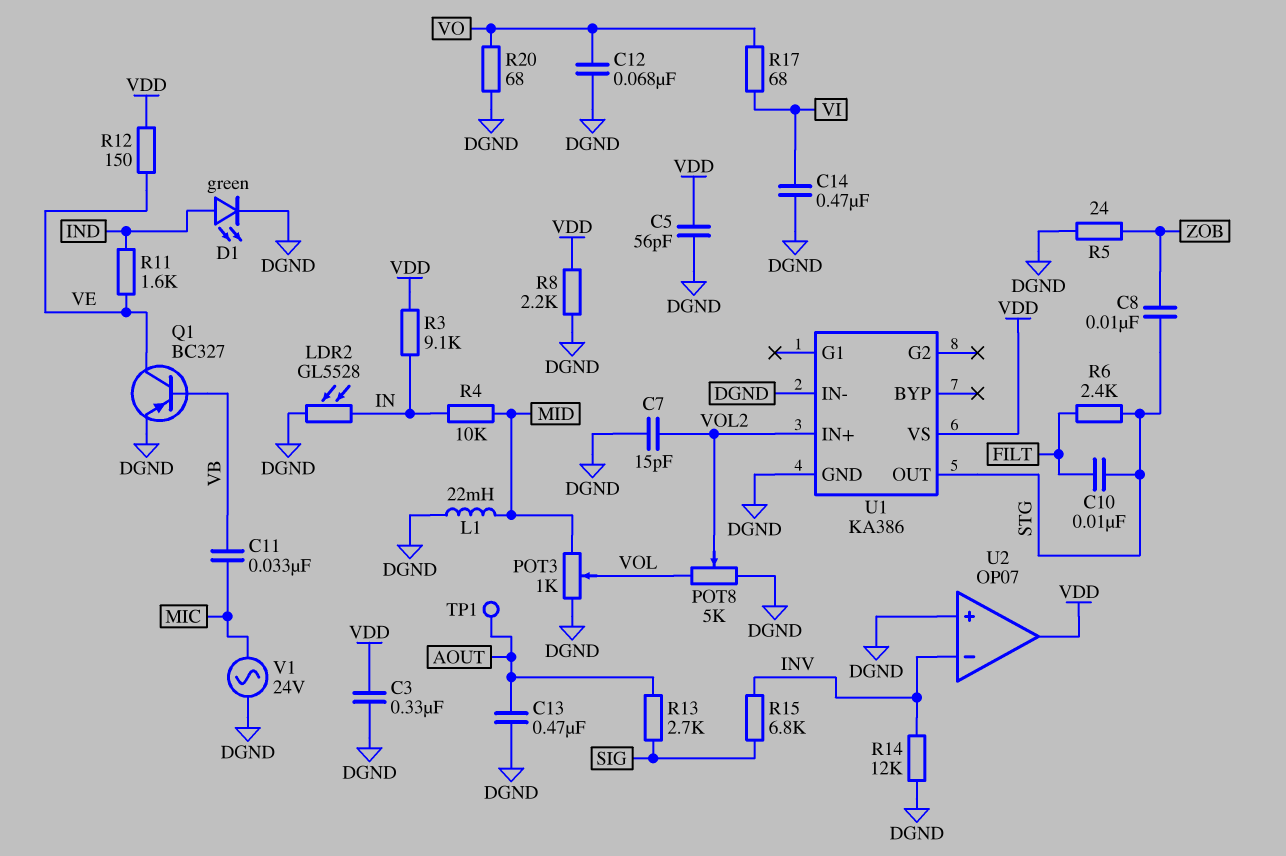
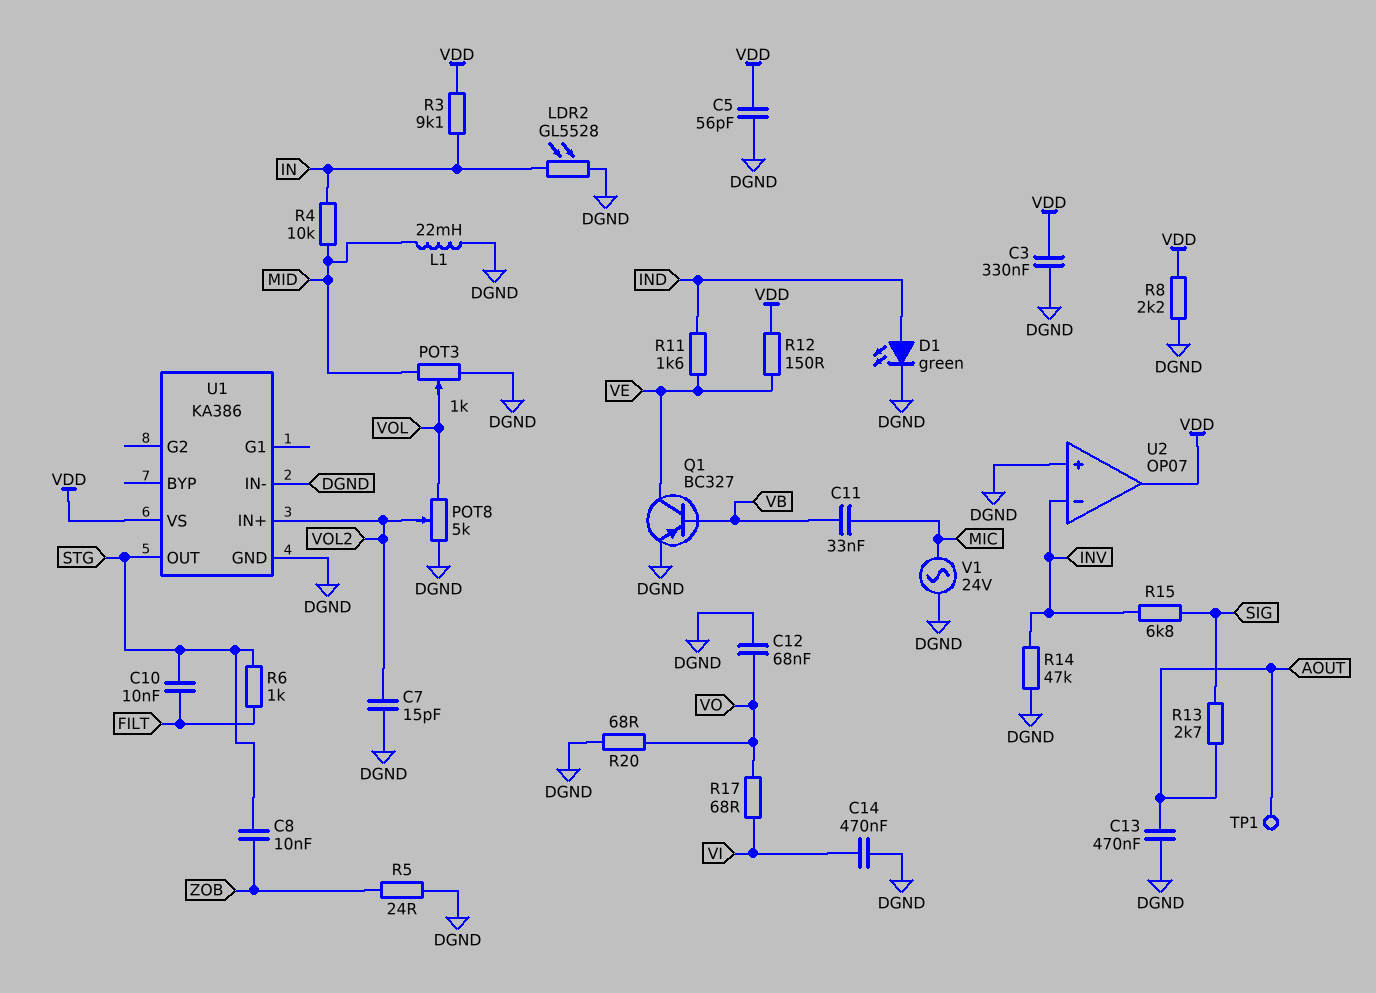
R6: 2.4k (FILT, STG) -> 1k (FILT, STG)
R14: 12k (DGND, INV) -> 47k (DGND, INV)

